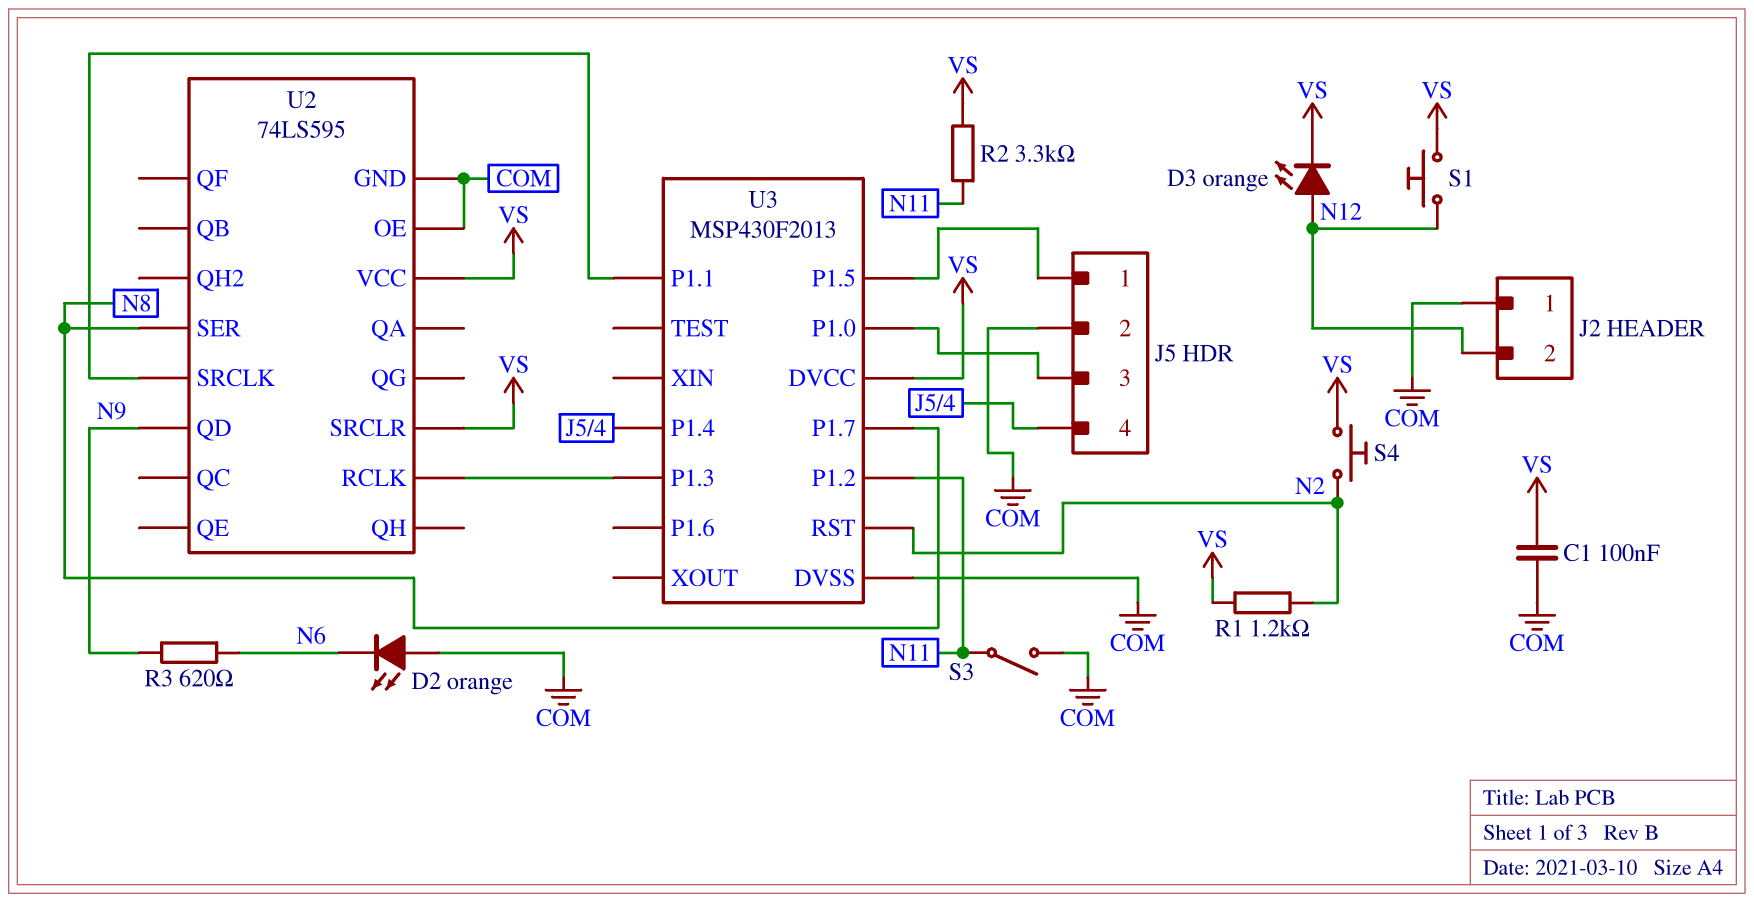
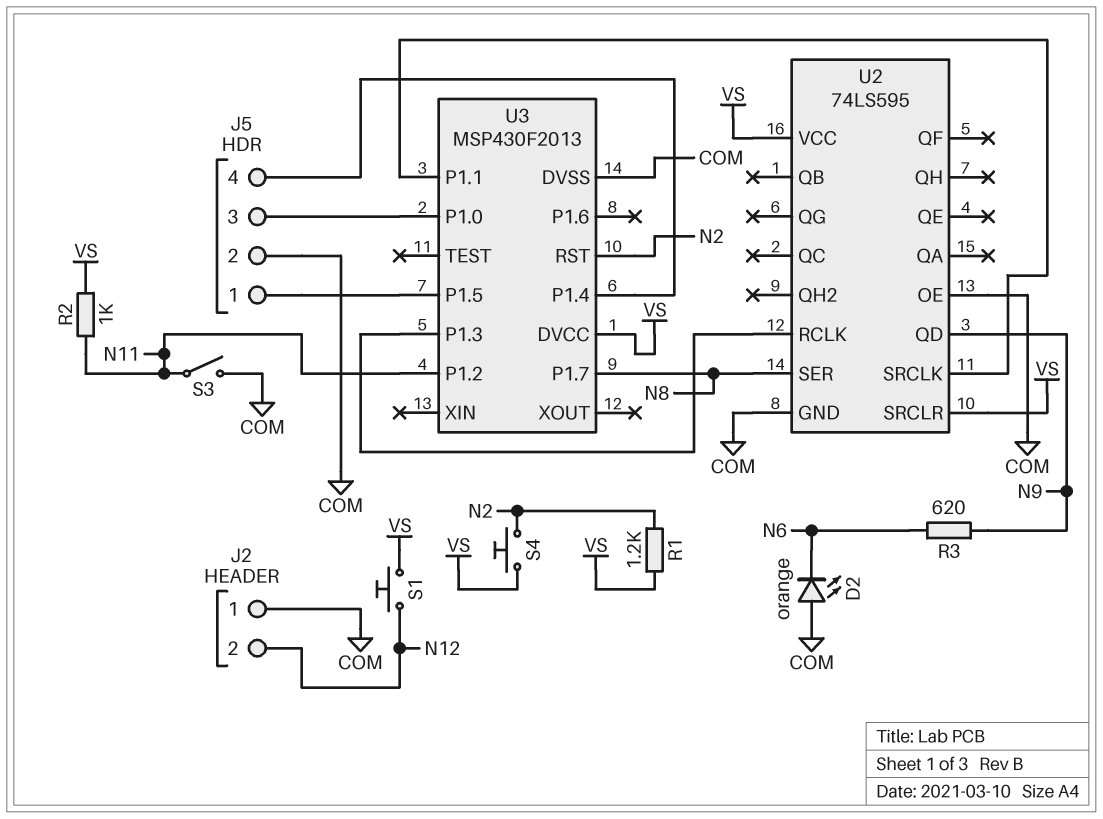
C1: 100nF (COM, VS) -> none
D3: LED orange (A N12, K VS) -> none
R2: 3.3k (N11, VS) -> 1k (N11, VS)

